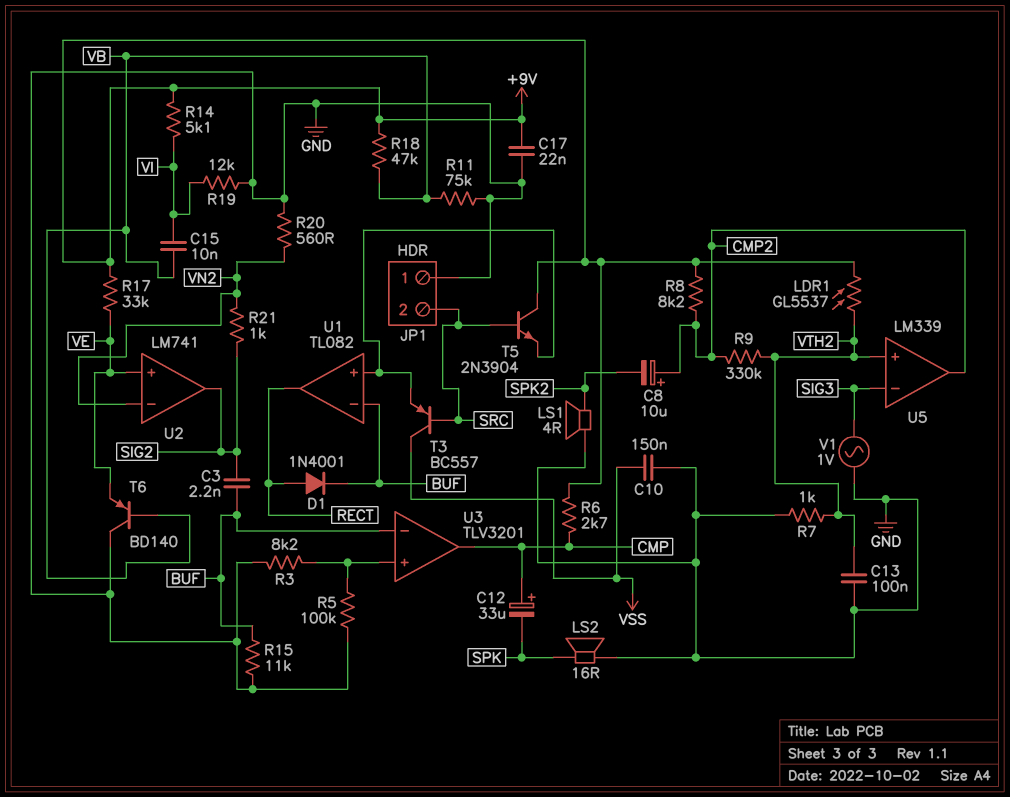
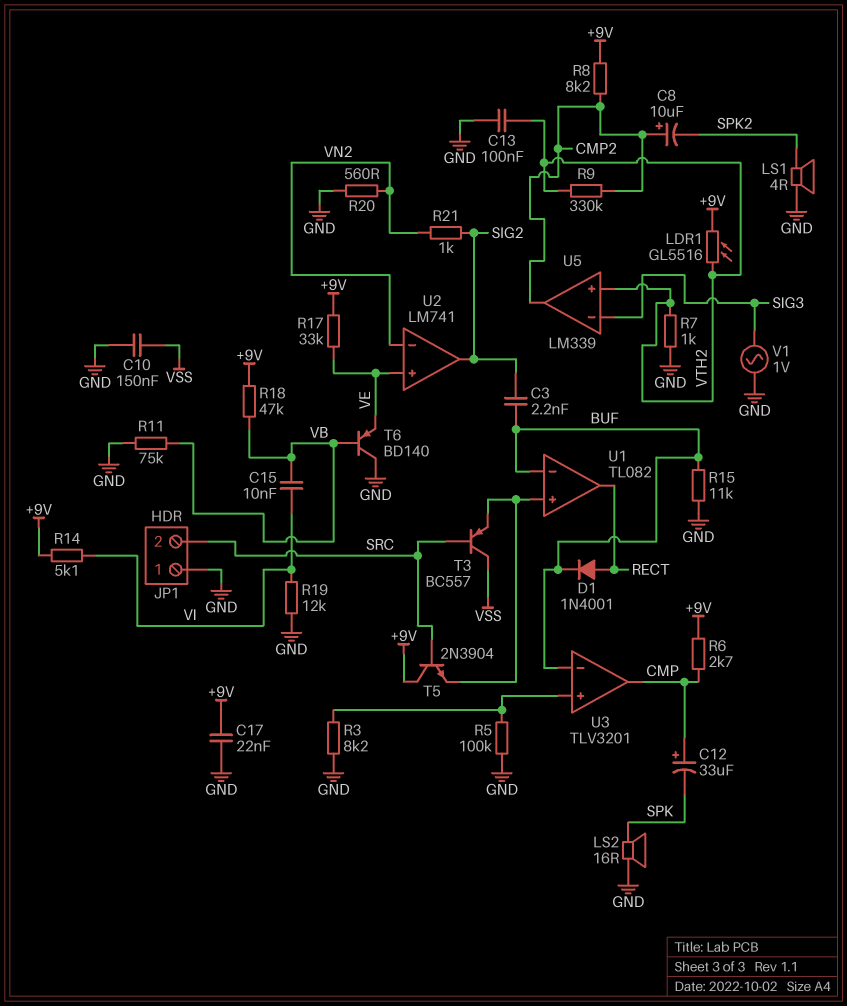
LDR1: GL5537 (+9V, VTH2) -> GL5516 (+9V, VTH2)

